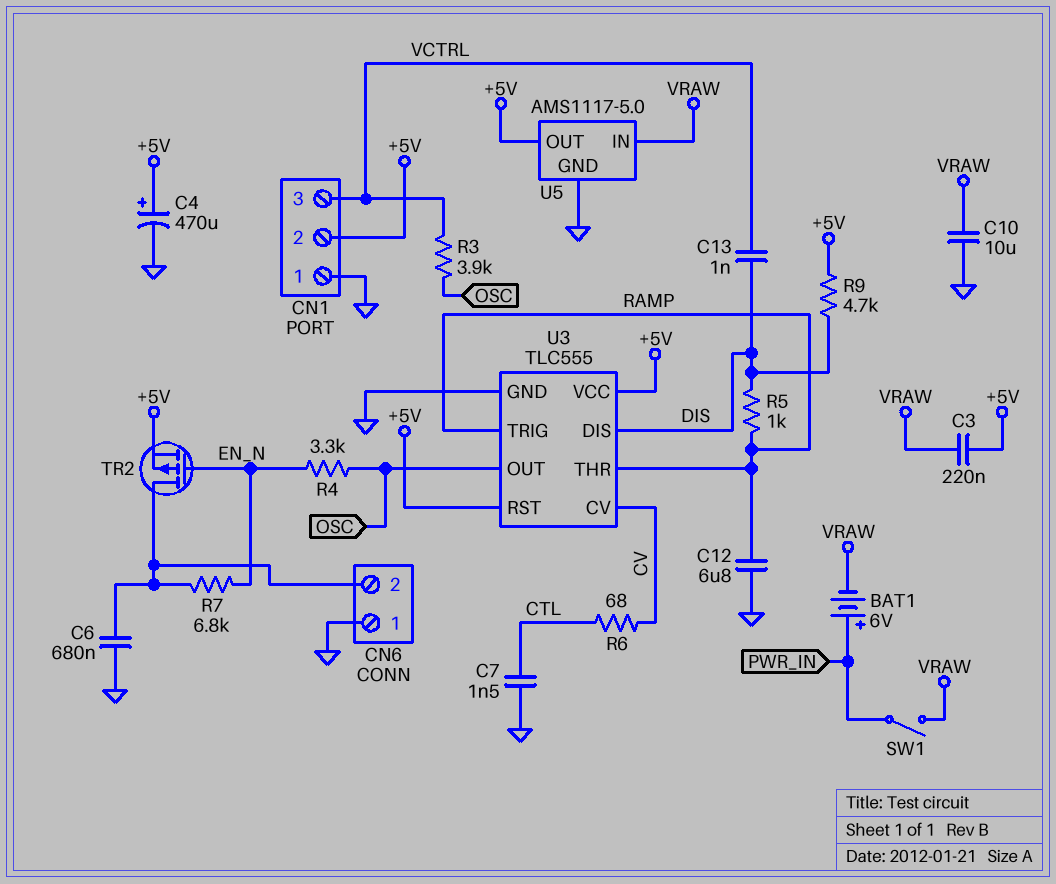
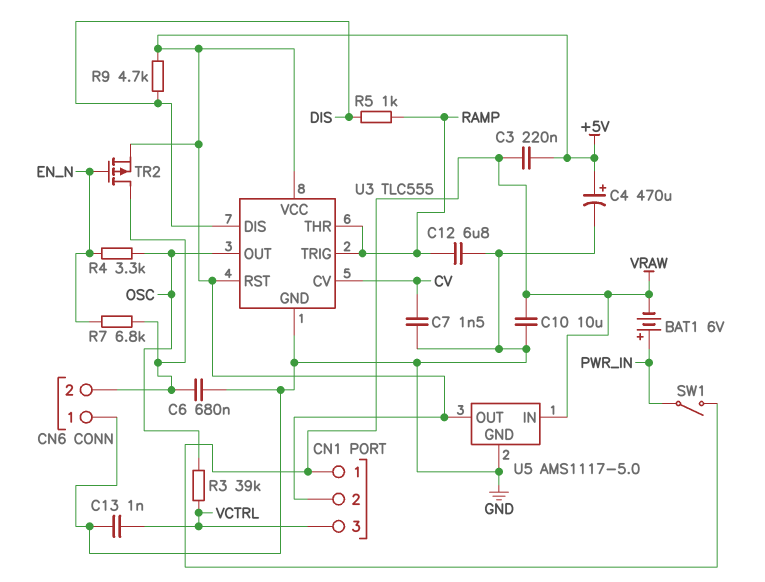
C7: 1.5nF (CTL, GND) -> 1.5nF (CV, GND)
C13: 1nF (DIS, VCTRL) -> 1nF (GND, VCTRL)
CN1 pin 1: GND -> VRAW
R3: 3.9k (OSC, VCTRL) -> 39k (OSC, VCTRL)
R6: 68 (CTL, CV) -> none

